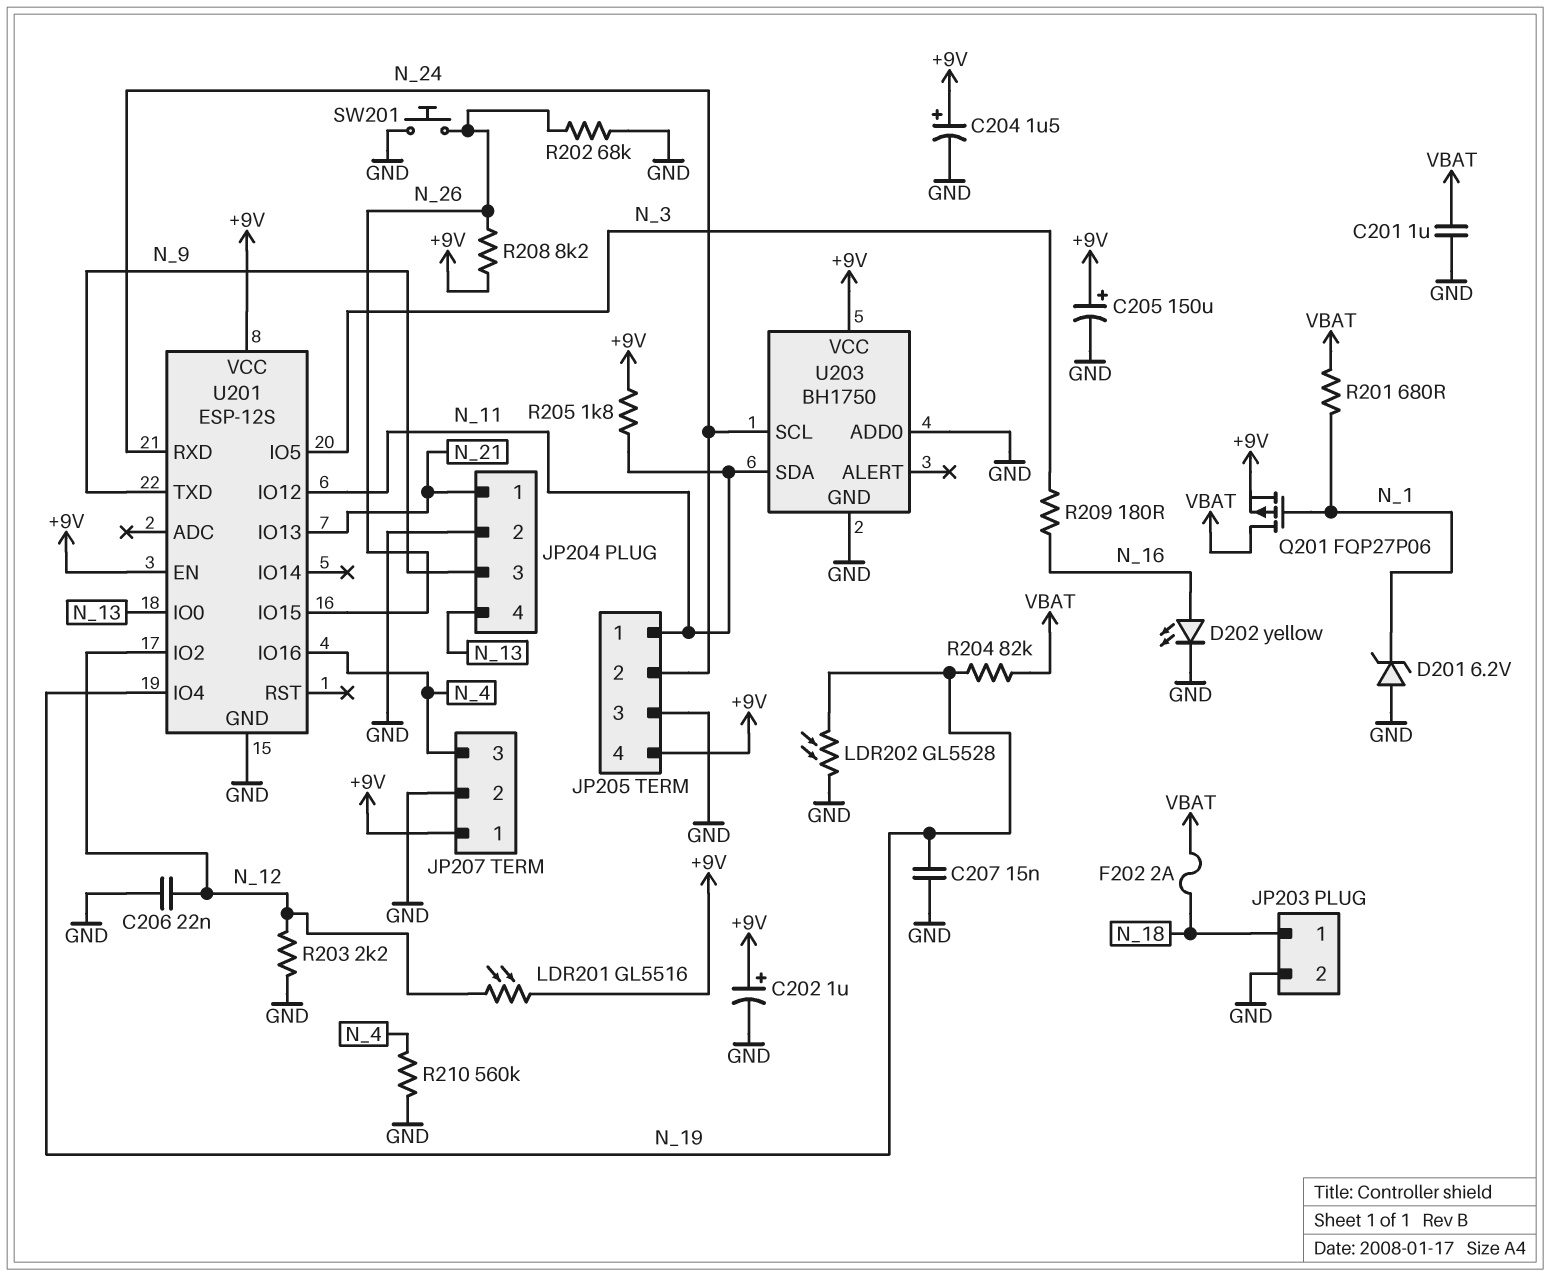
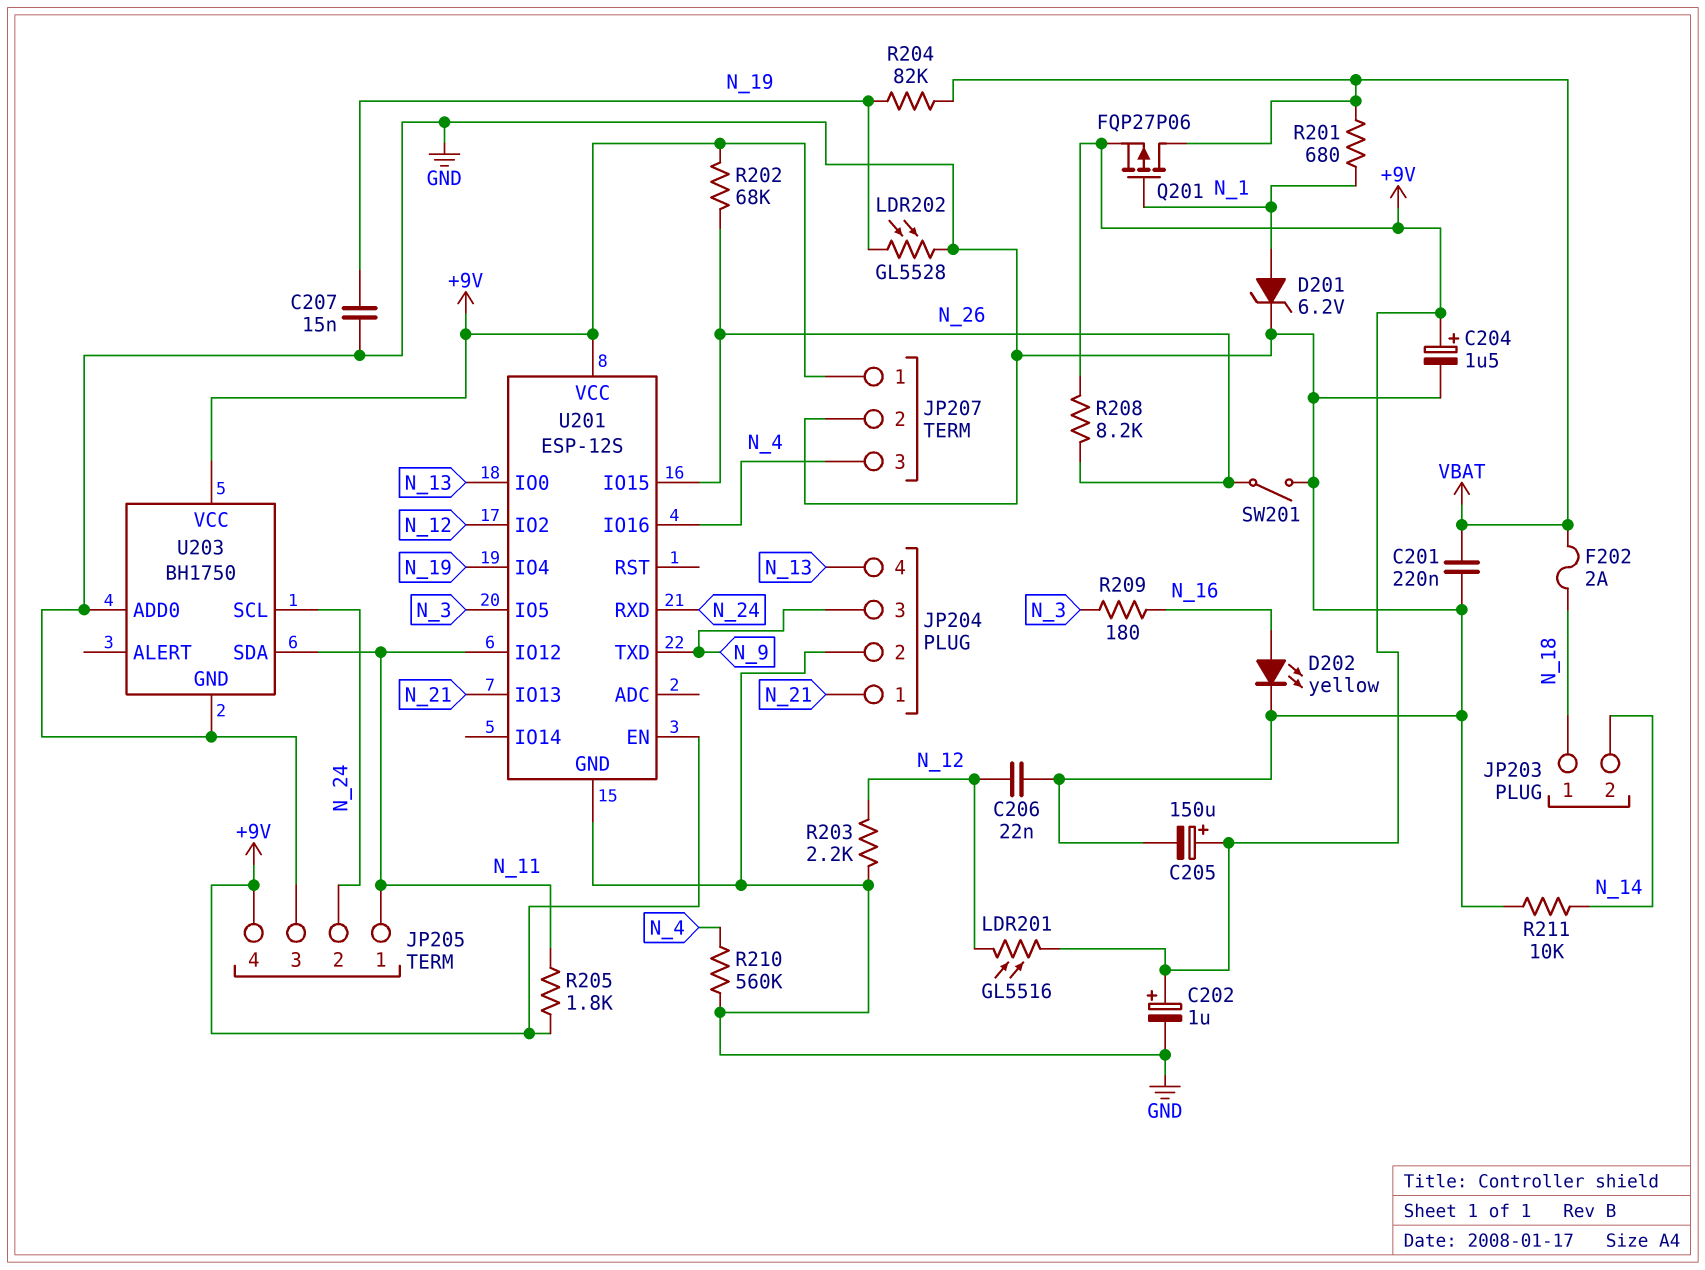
C201: 1uF (GND, VBAT) -> 220nF (GND, VBAT)
D201: zener 6.2V (A GND, K N_1) -> zener 6.2V (A N_1, K GND)
JP203 pin 2: GND -> N_14
R202: 68k (GND, N_26) -> 68k (+9V, N_26)
R211: none -> 10k (GND, N_14)
SW201: button (GND, N_26) -> switch (GND, N_26)

